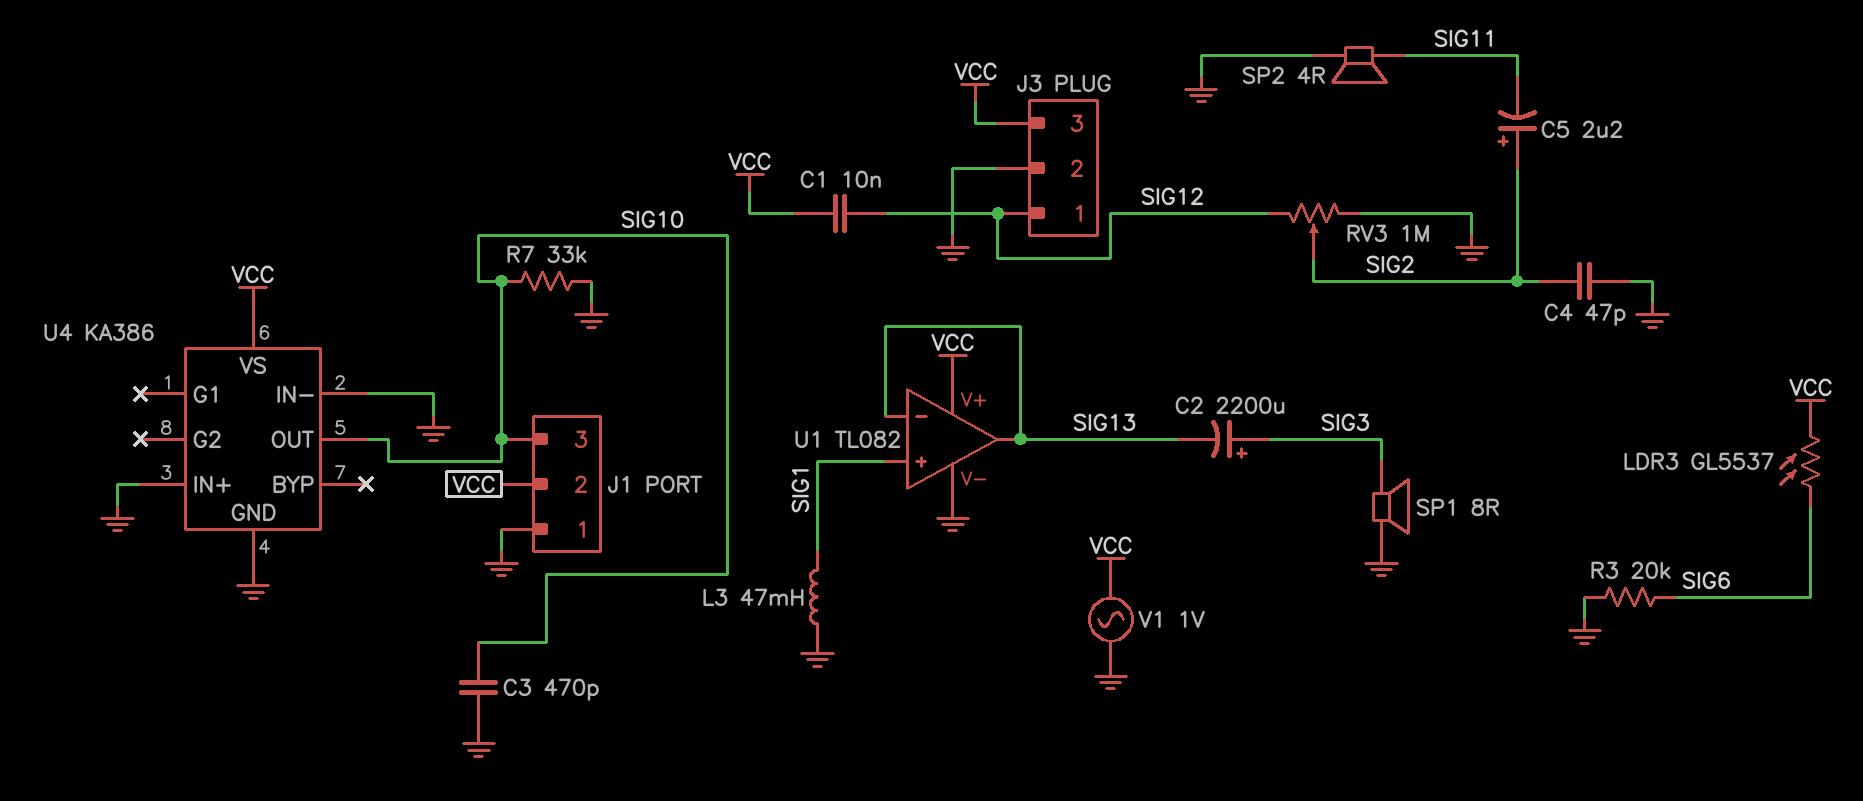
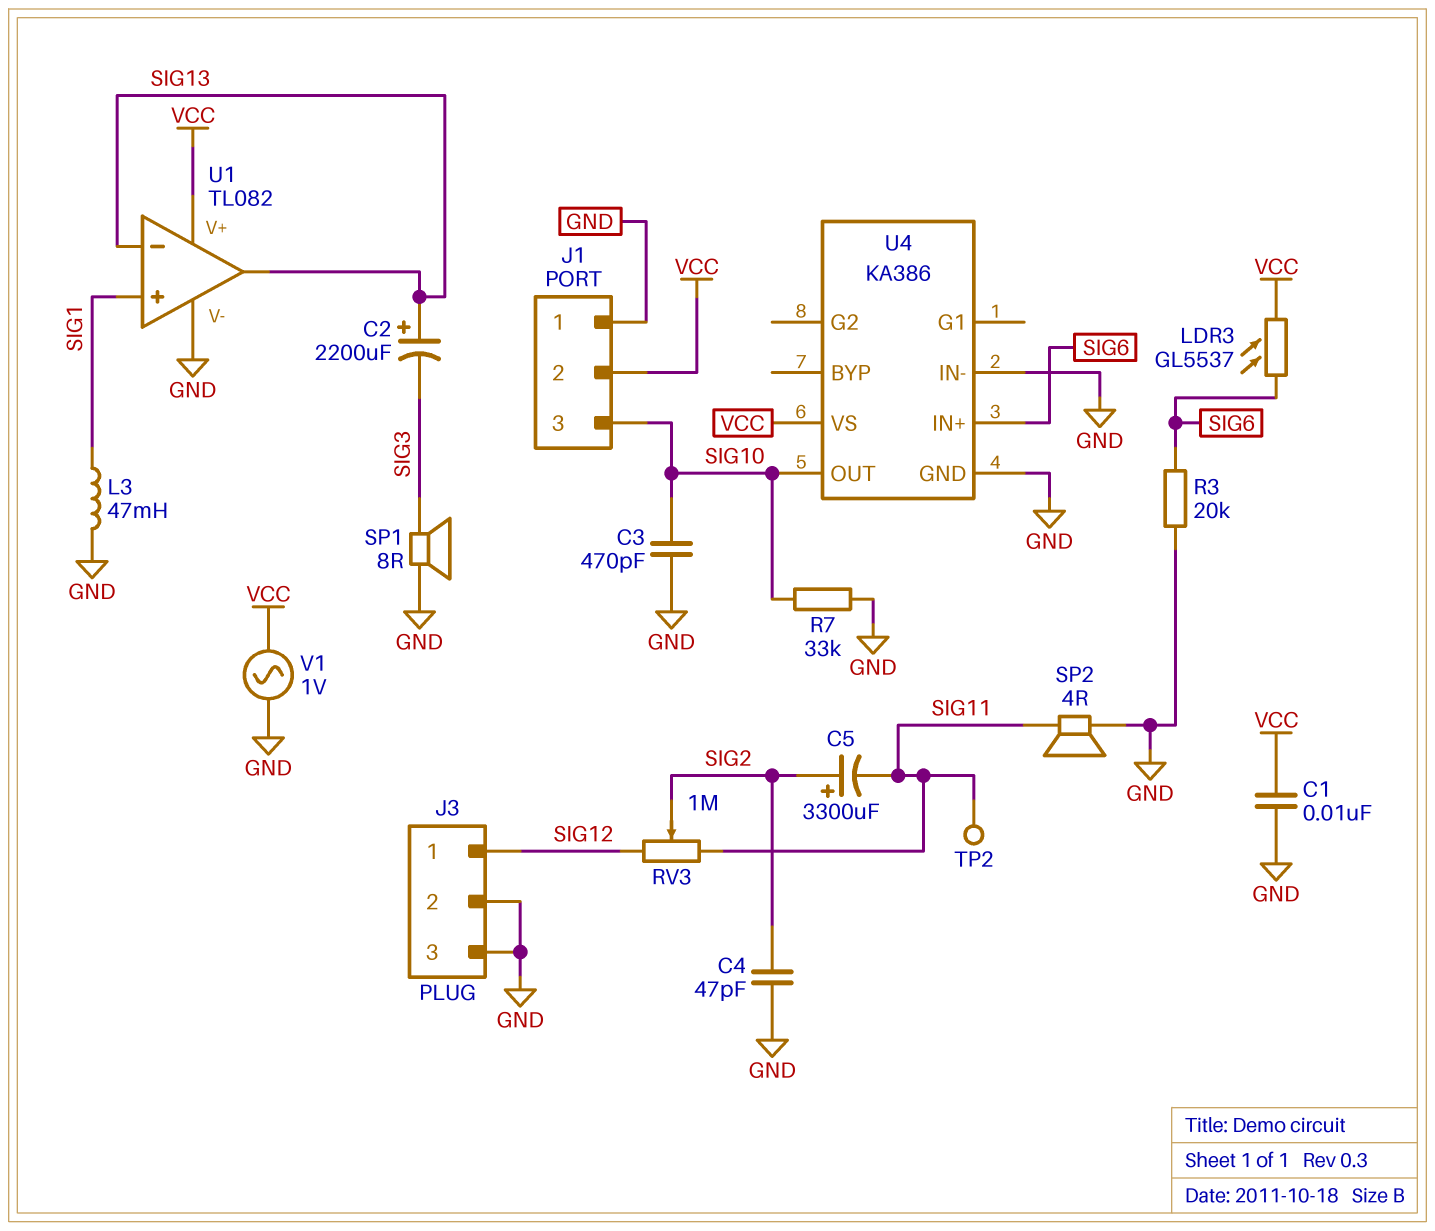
C1: 10nF (SIG12, VCC) -> 10nF (GND, VCC)
C2: 2200uF (plus SIG3, minus SIG13) -> 2200uF (plus SIG13, minus SIG3)
C5: 2.2uF (plus SIG2, minus SIG11) -> 3300uF (plus SIG2, minus SIG11)
J3 pin 3: VCC -> GND
RV3: 1M (GND, SIG12, wiper SIG2) -> 1M (SIG11, SIG12, wiper SIG2)
TP2: none -> test point (SIG11)
U4 pin IN+: GND -> SIG6

